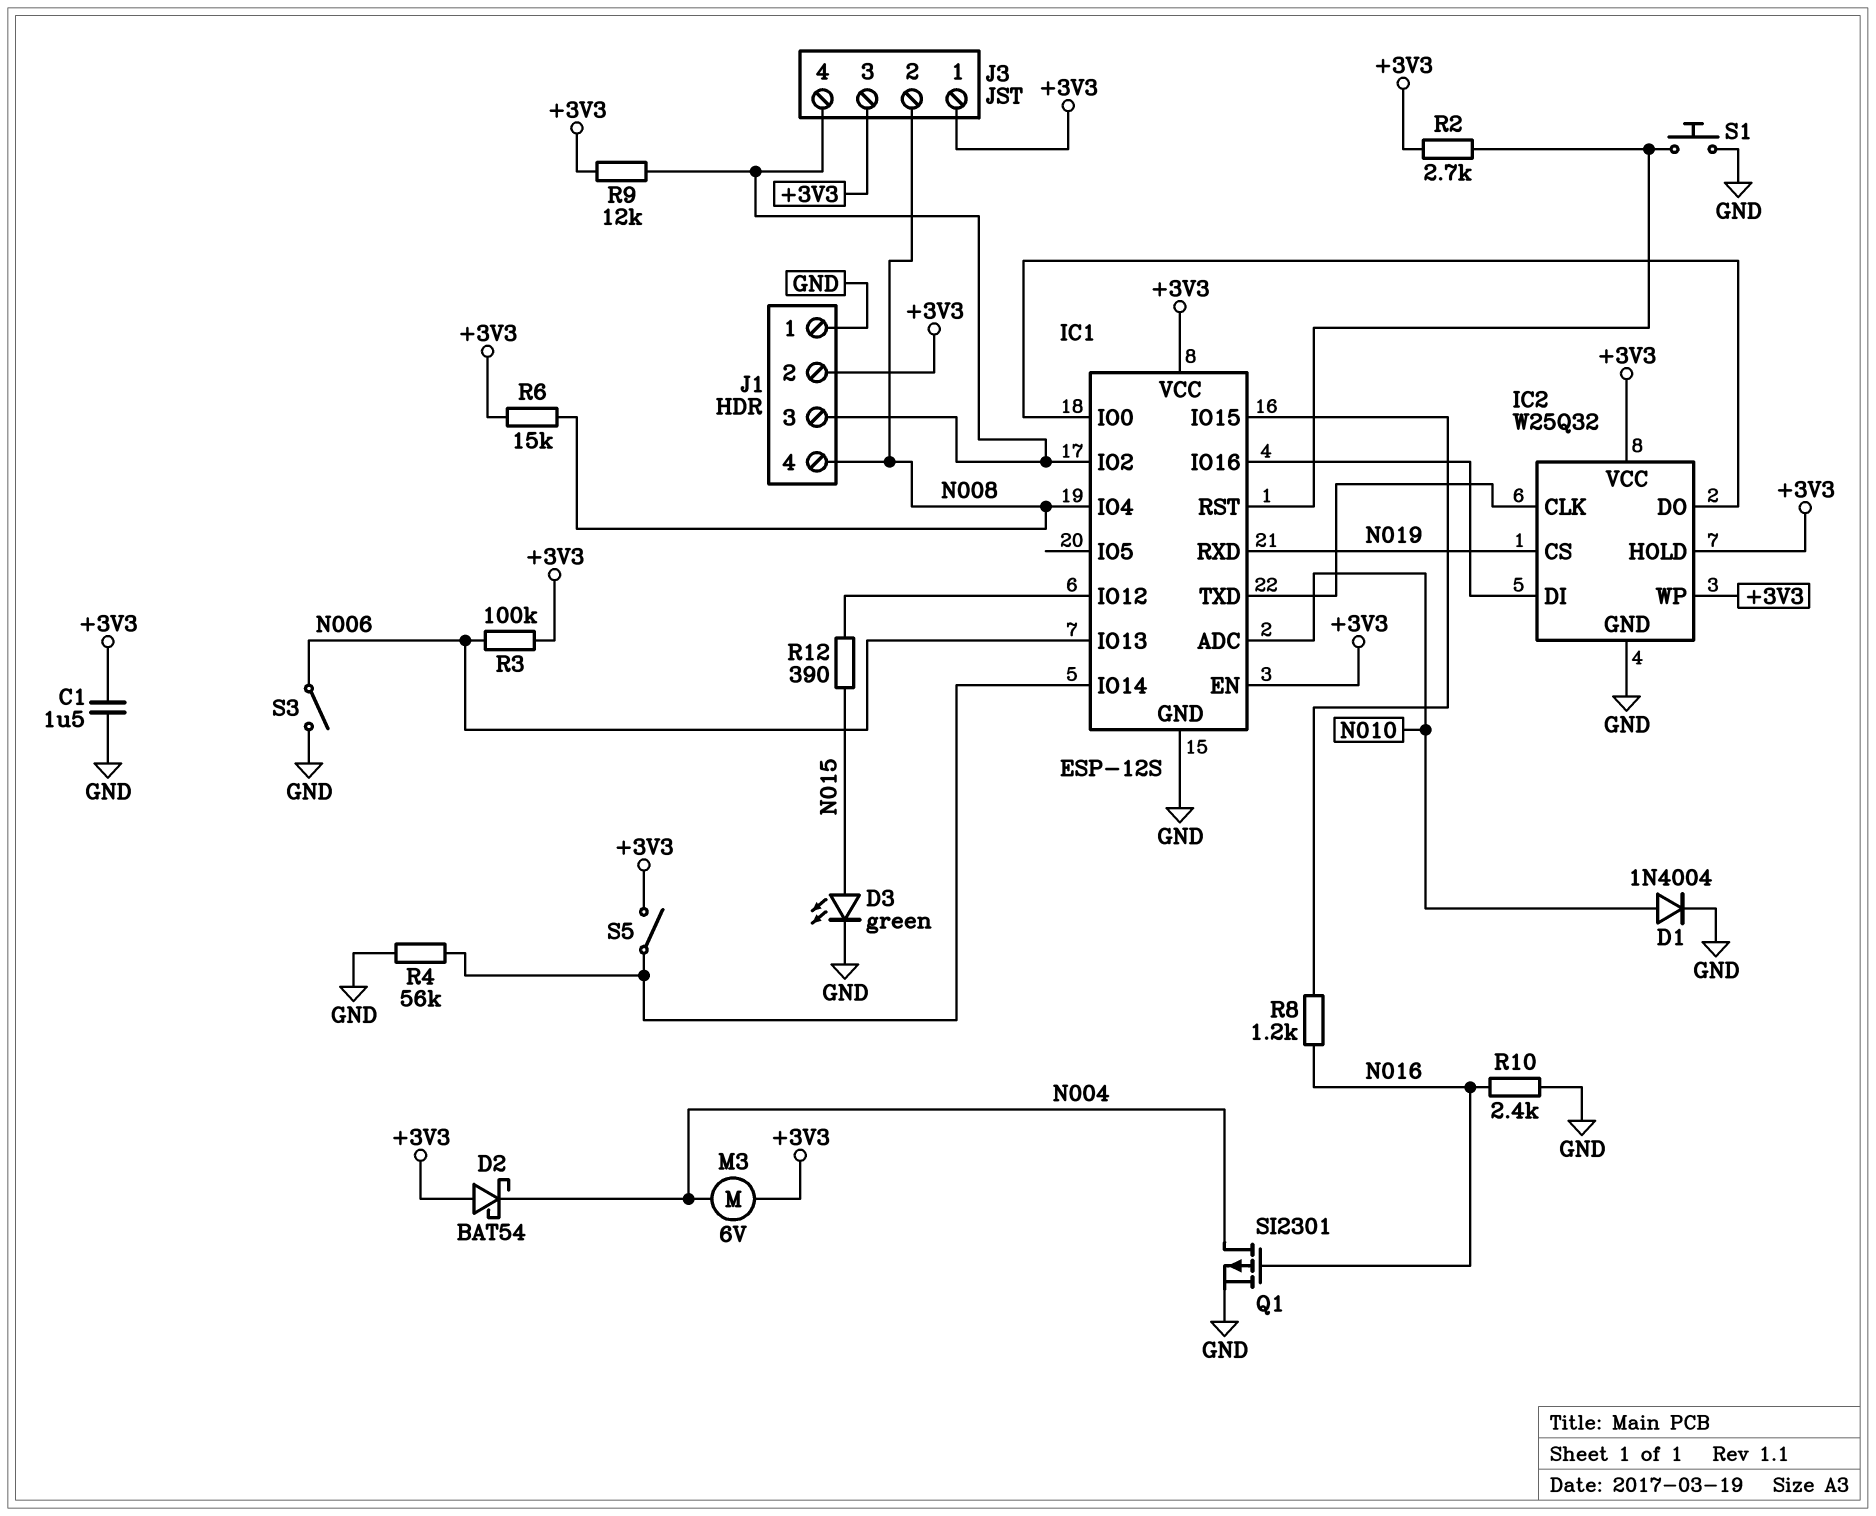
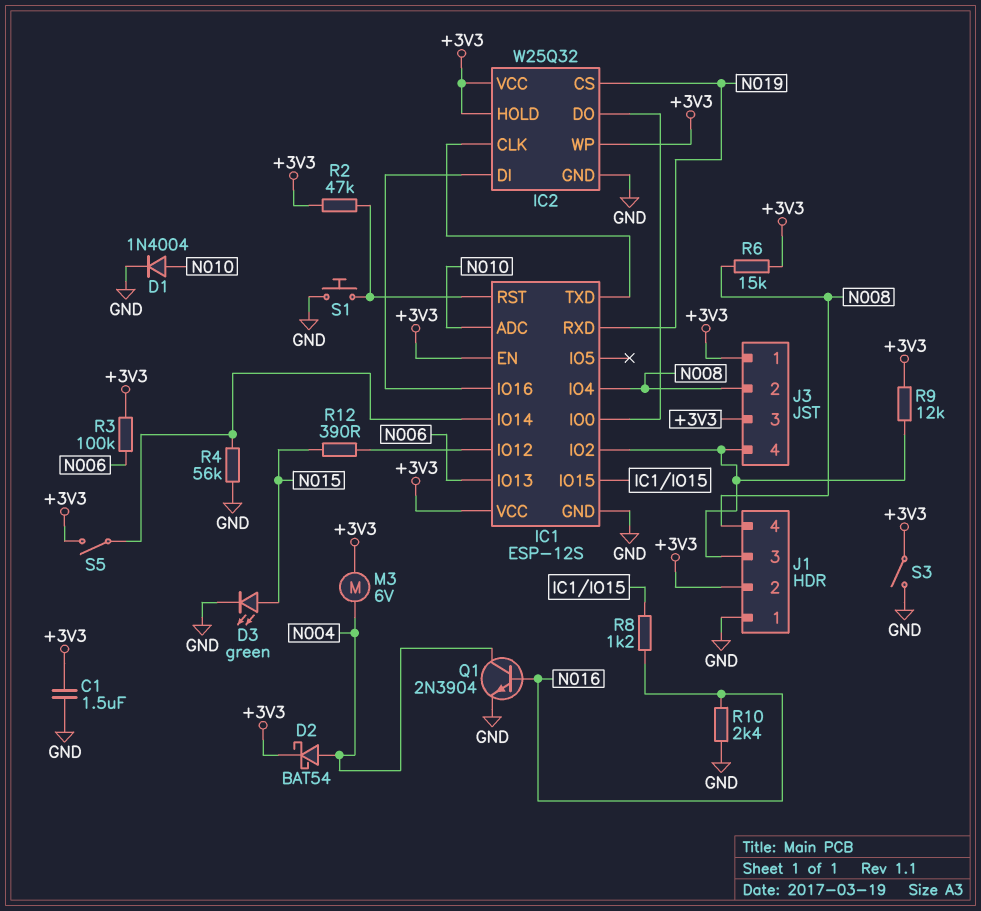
D2: schottky BAT54 (A +3V3, K N004) -> schottky BAT54 (A N004, K +3V3)
Q1: PMOS SI2301 (G N016, D N004, S GND) -> NPN 2N3904 (B N016, C N004, E GND)
R2: 2.7k (+3V3, IC1/RST) -> 47k (+3V3, IC1/RST)
S3: switch (GND, N006) -> switch (+3V3, GND)

